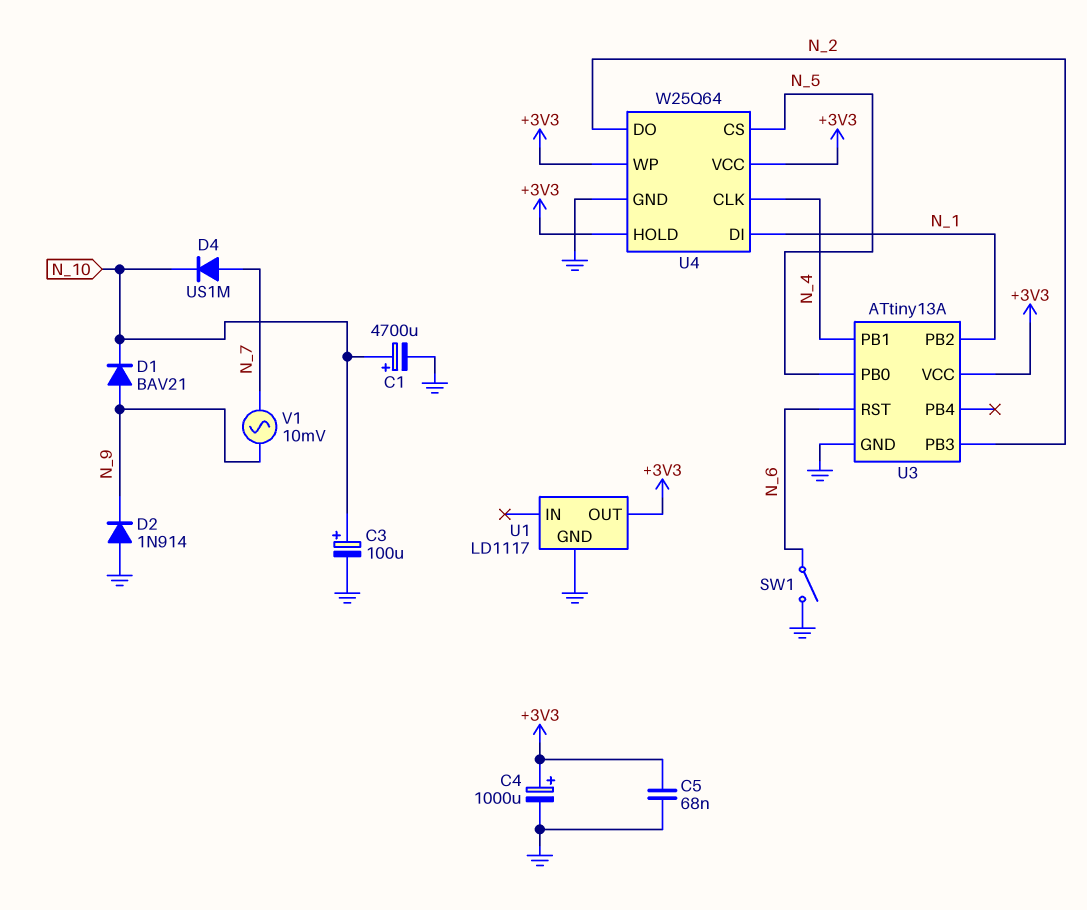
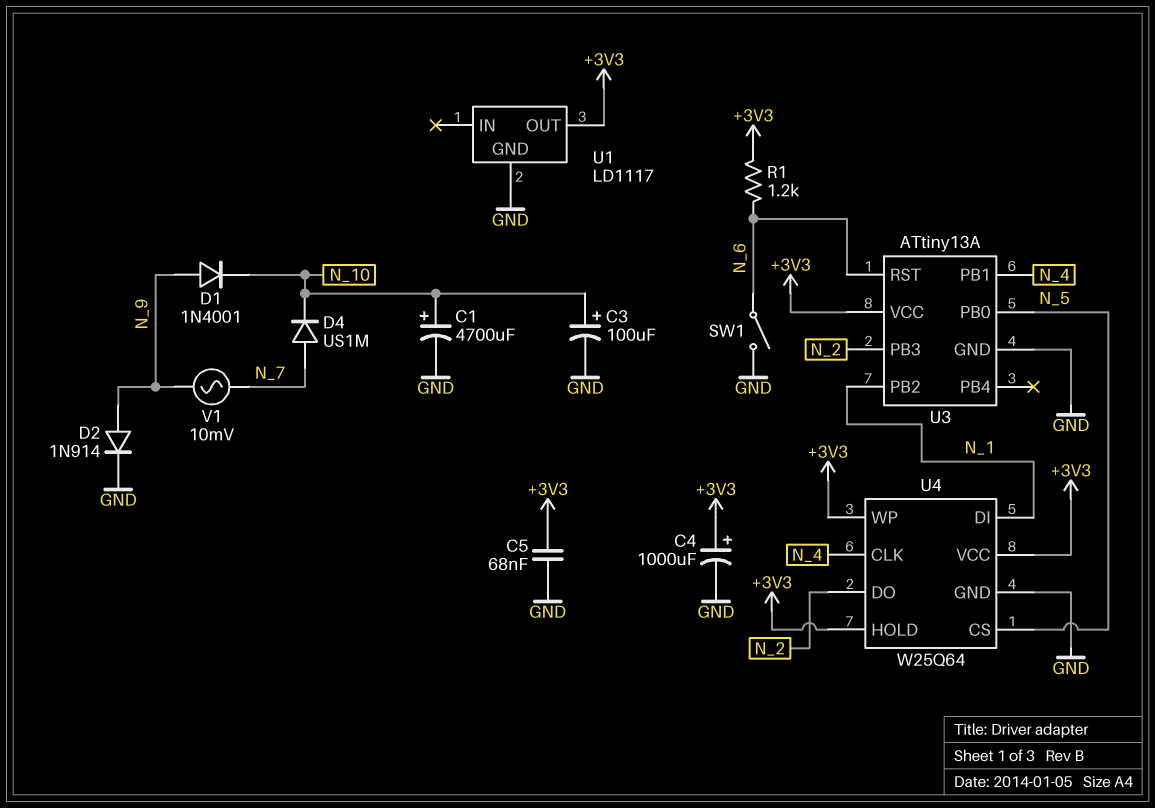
D1: diode BAV21 (A N_9, K N_10) -> diode 1N4001 (A N_9, K N_10)
D2: diode 1N914 (A GND, K N_9) -> diode 1N914 (A N_9, K GND)
R1: none -> 1.2k (+3V3, N_6)

